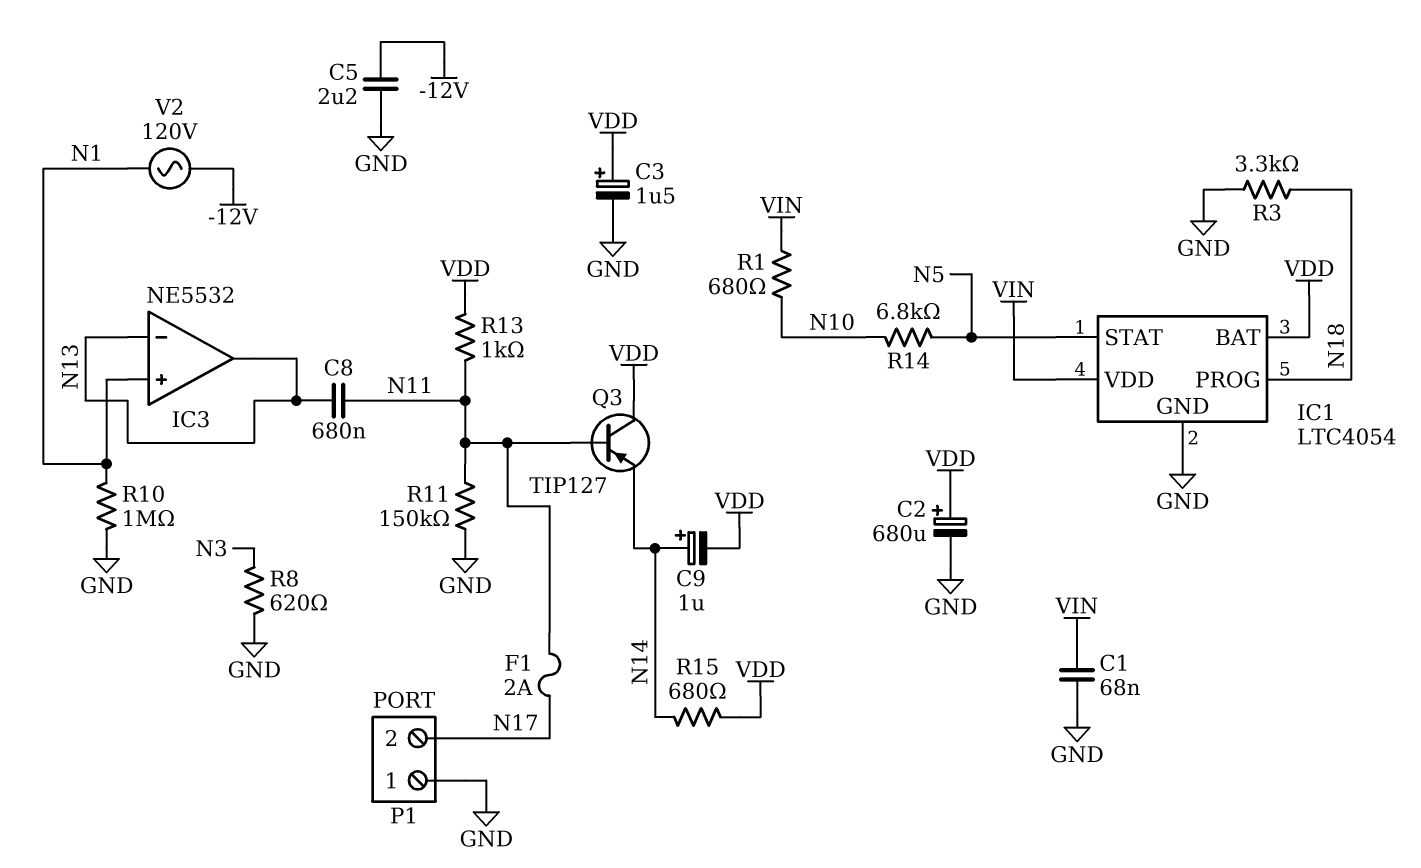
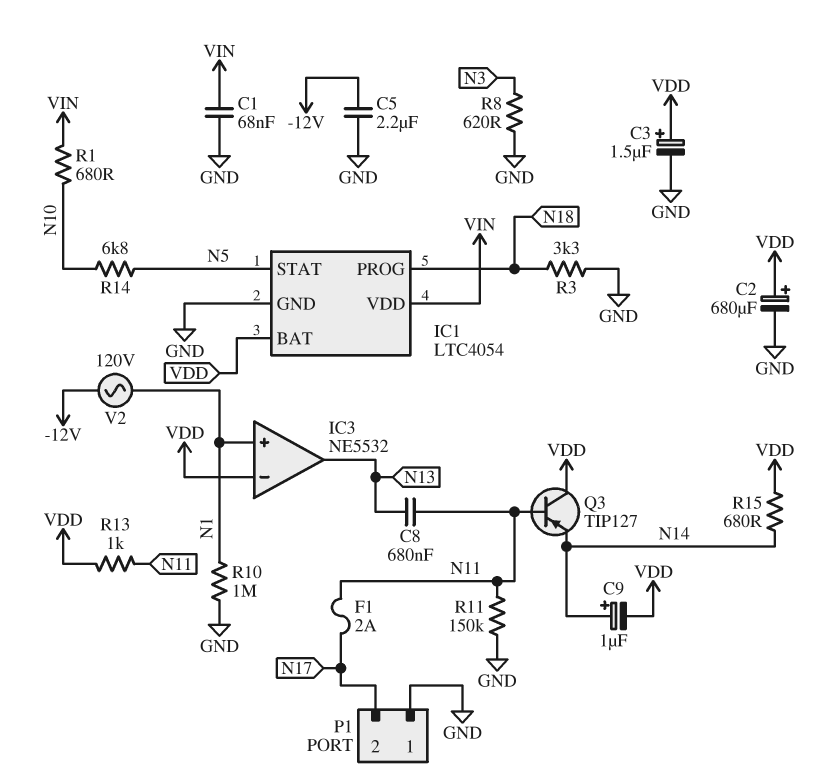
IC3 pin in-: N13 -> VDD

